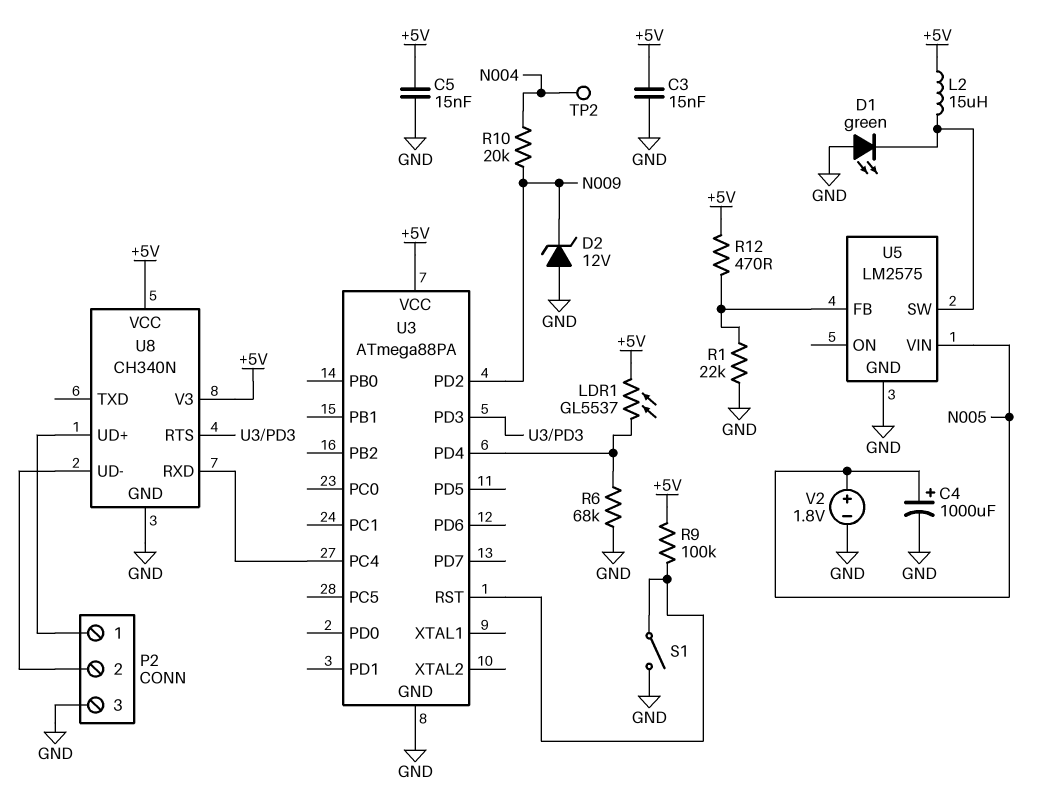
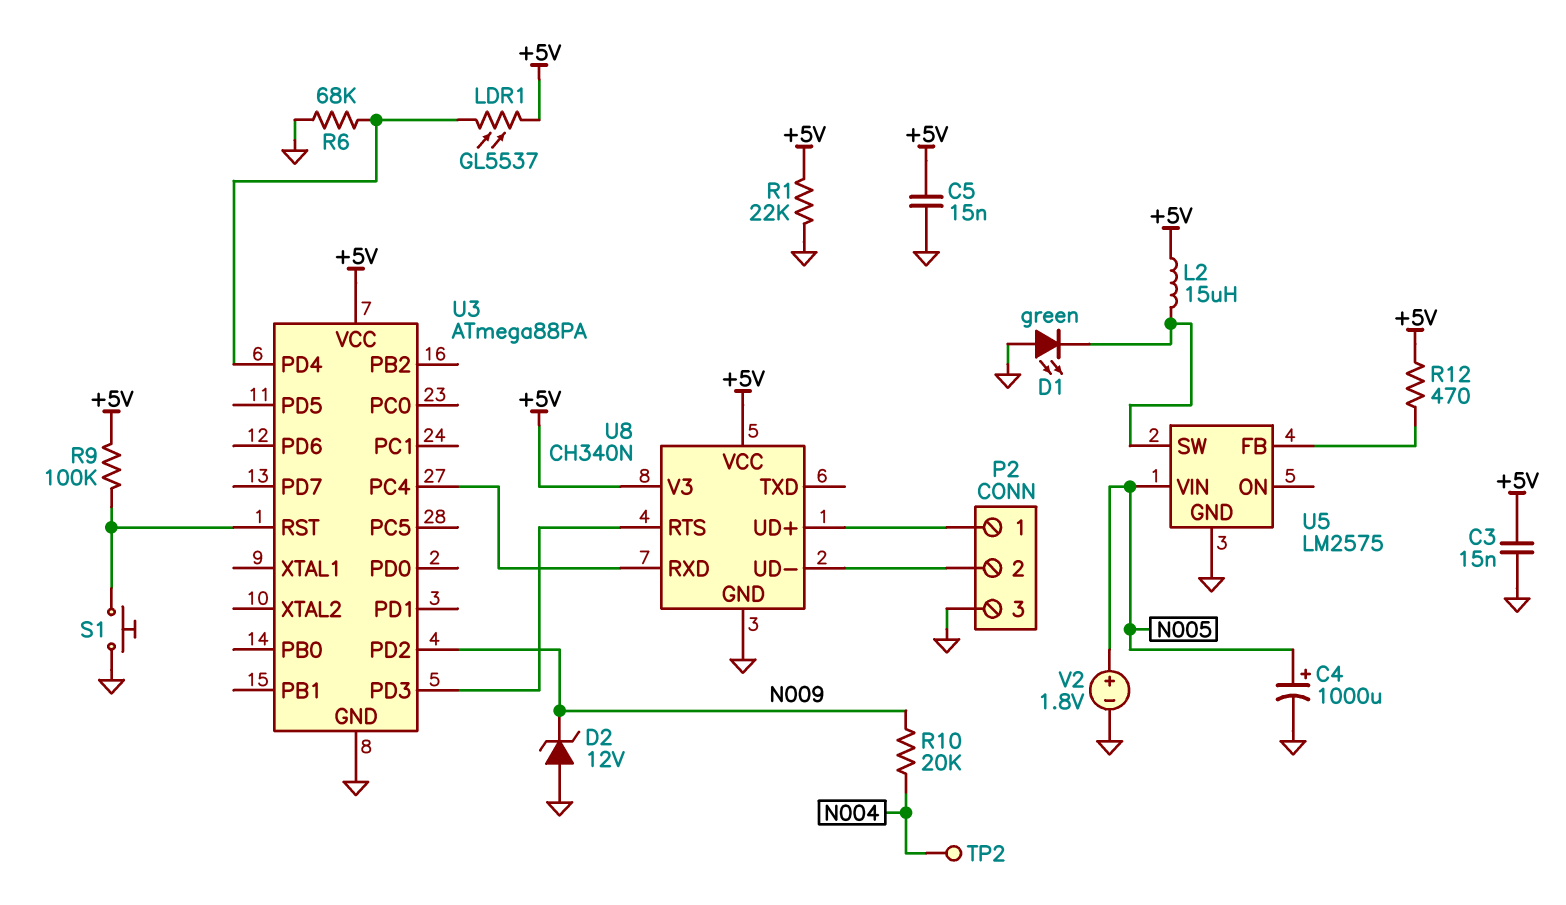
R1: 22k (GND, U5/FB) -> 22k (+5V, GND)
S1: switch (GND, U3/RST) -> button (GND, U3/RST)

